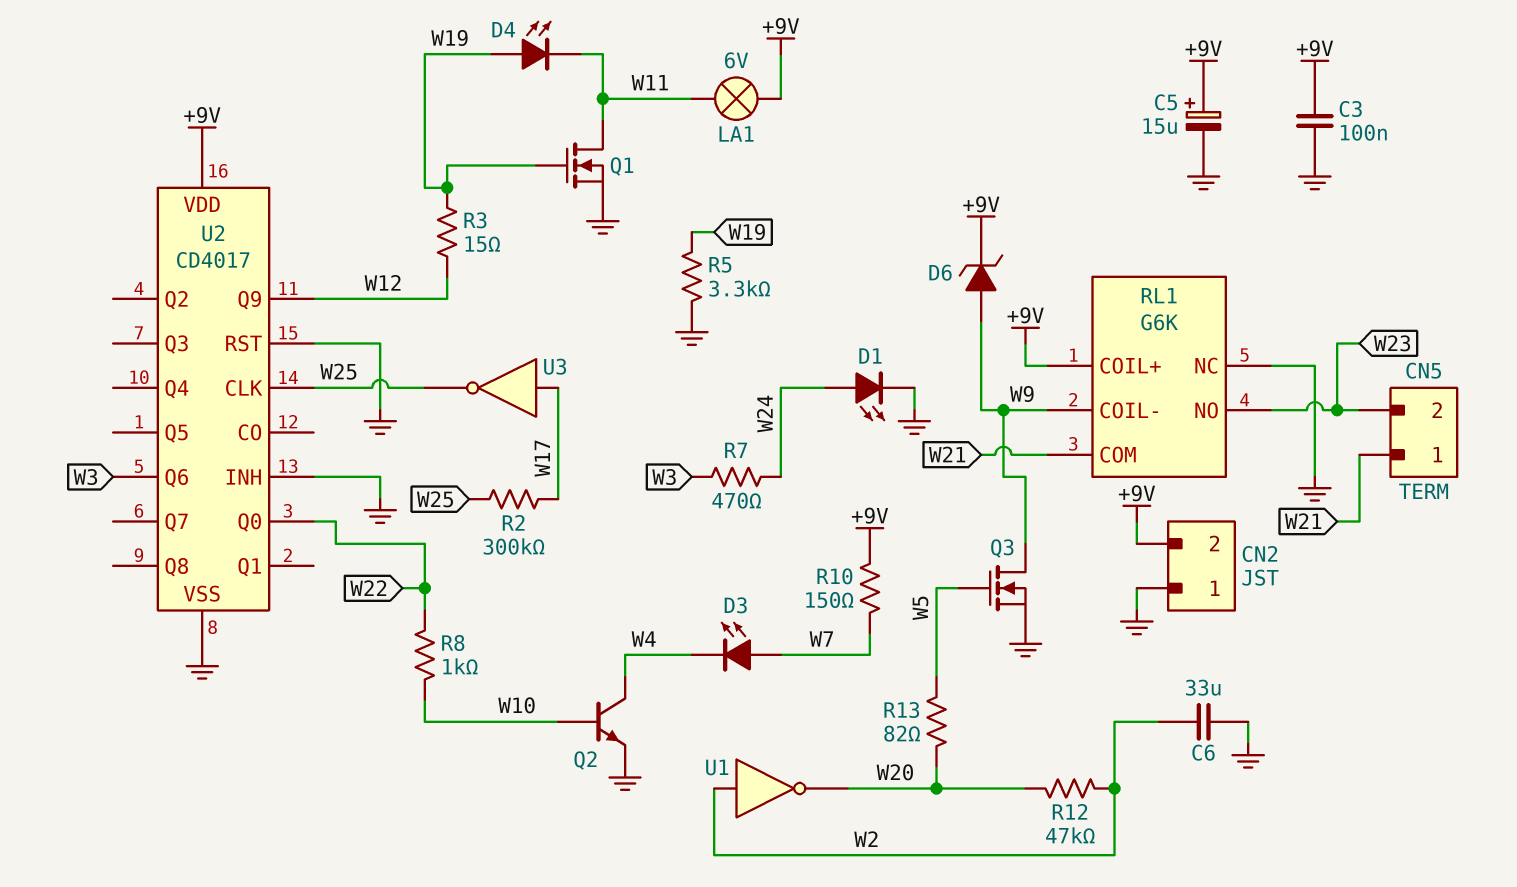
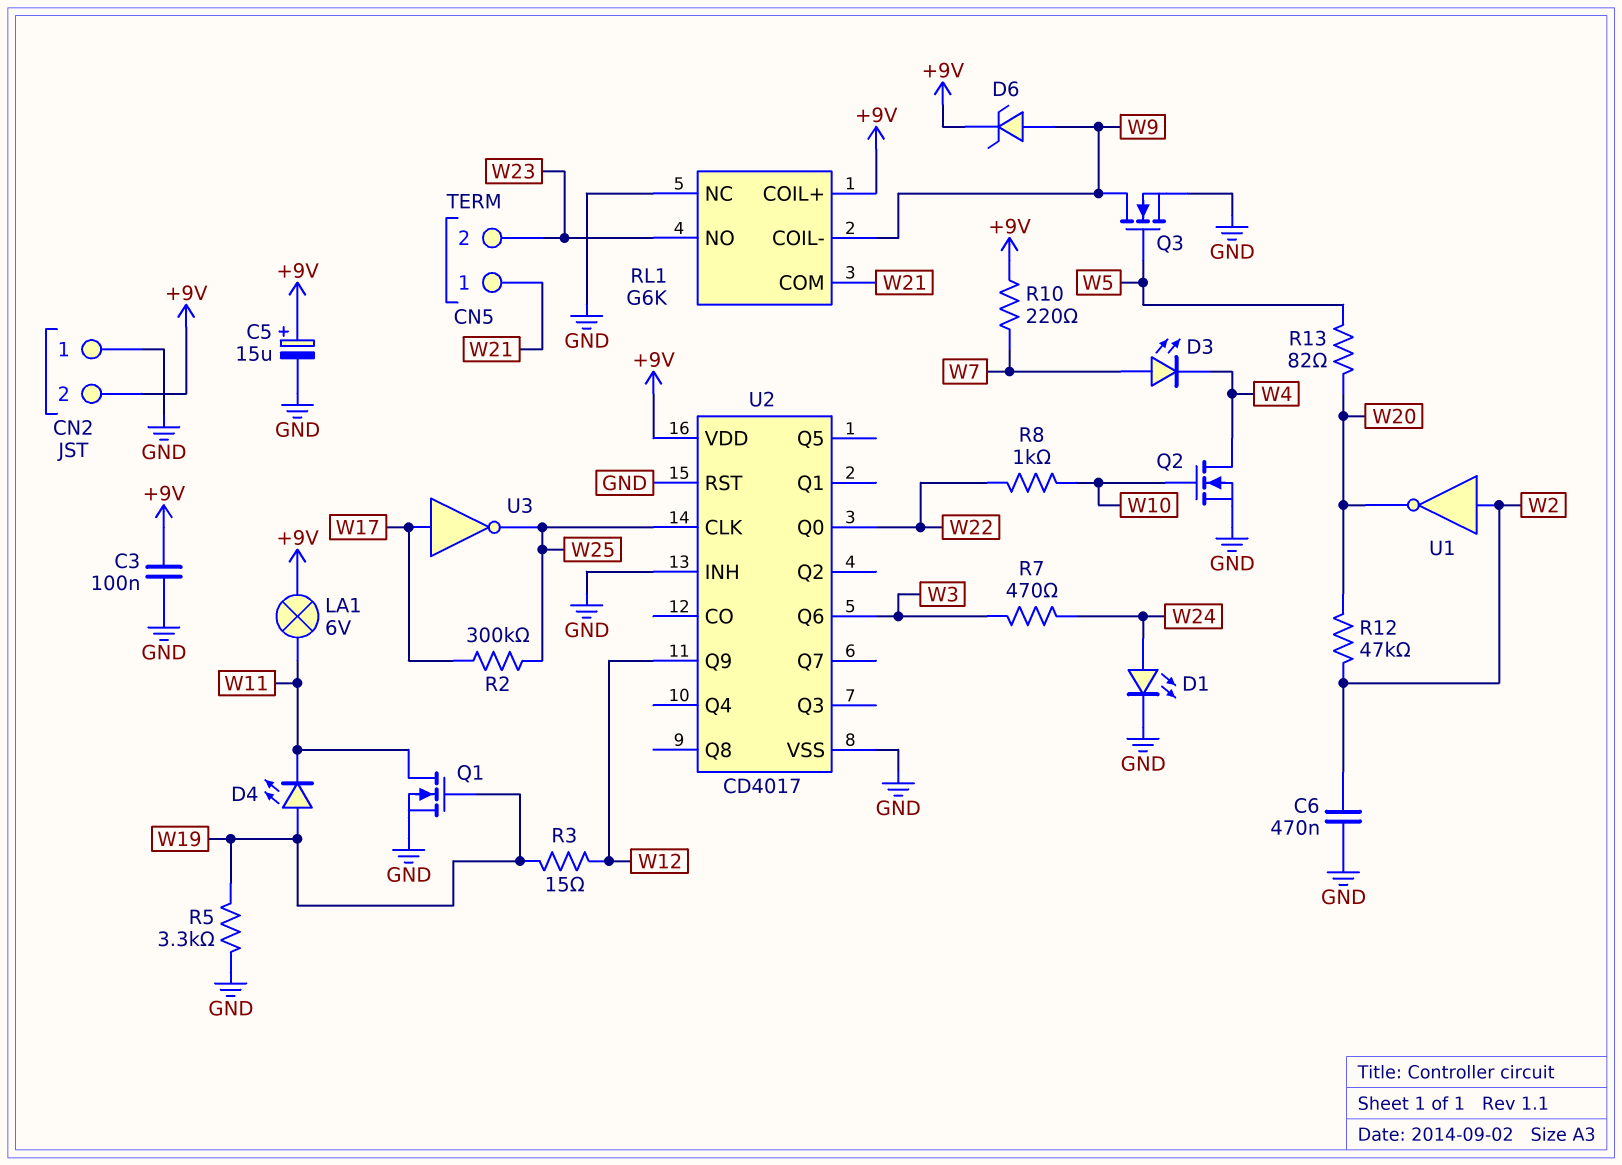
C6: 33uF (GND, W2) -> 470nF (GND, W2)
Q2: NPN (B W10, C W4, E GND) -> NMOS (G W10, D W4, S GND)
R10: 150 (+9V, W7) -> 220 (+9V, W7)

